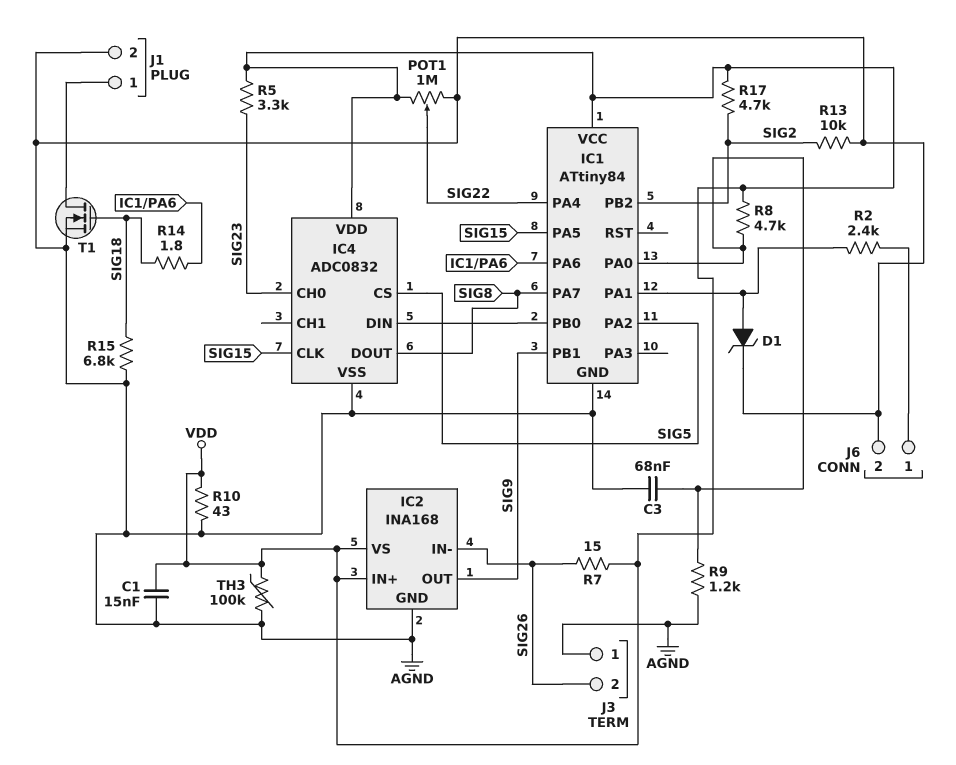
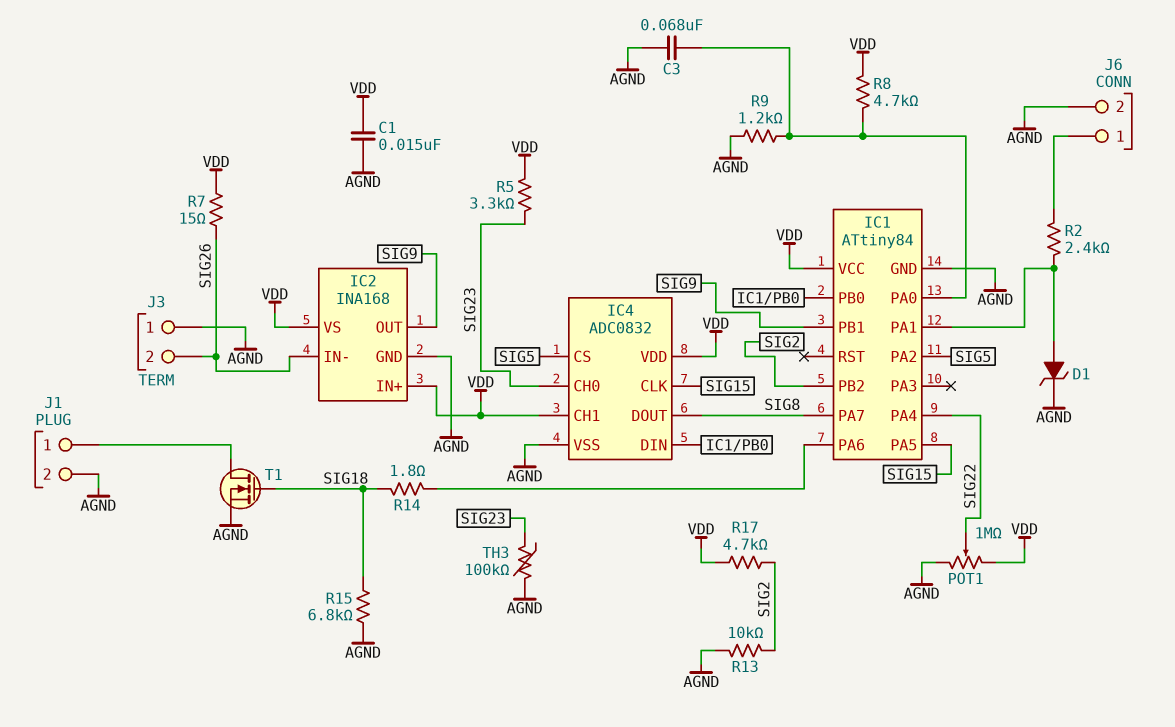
IC4 pin CH1: none -> VDD
R10: 43 (AGND, VDD) -> none
TH3: 100k (AGND, VDD) -> 100k (AGND, SIG23)

